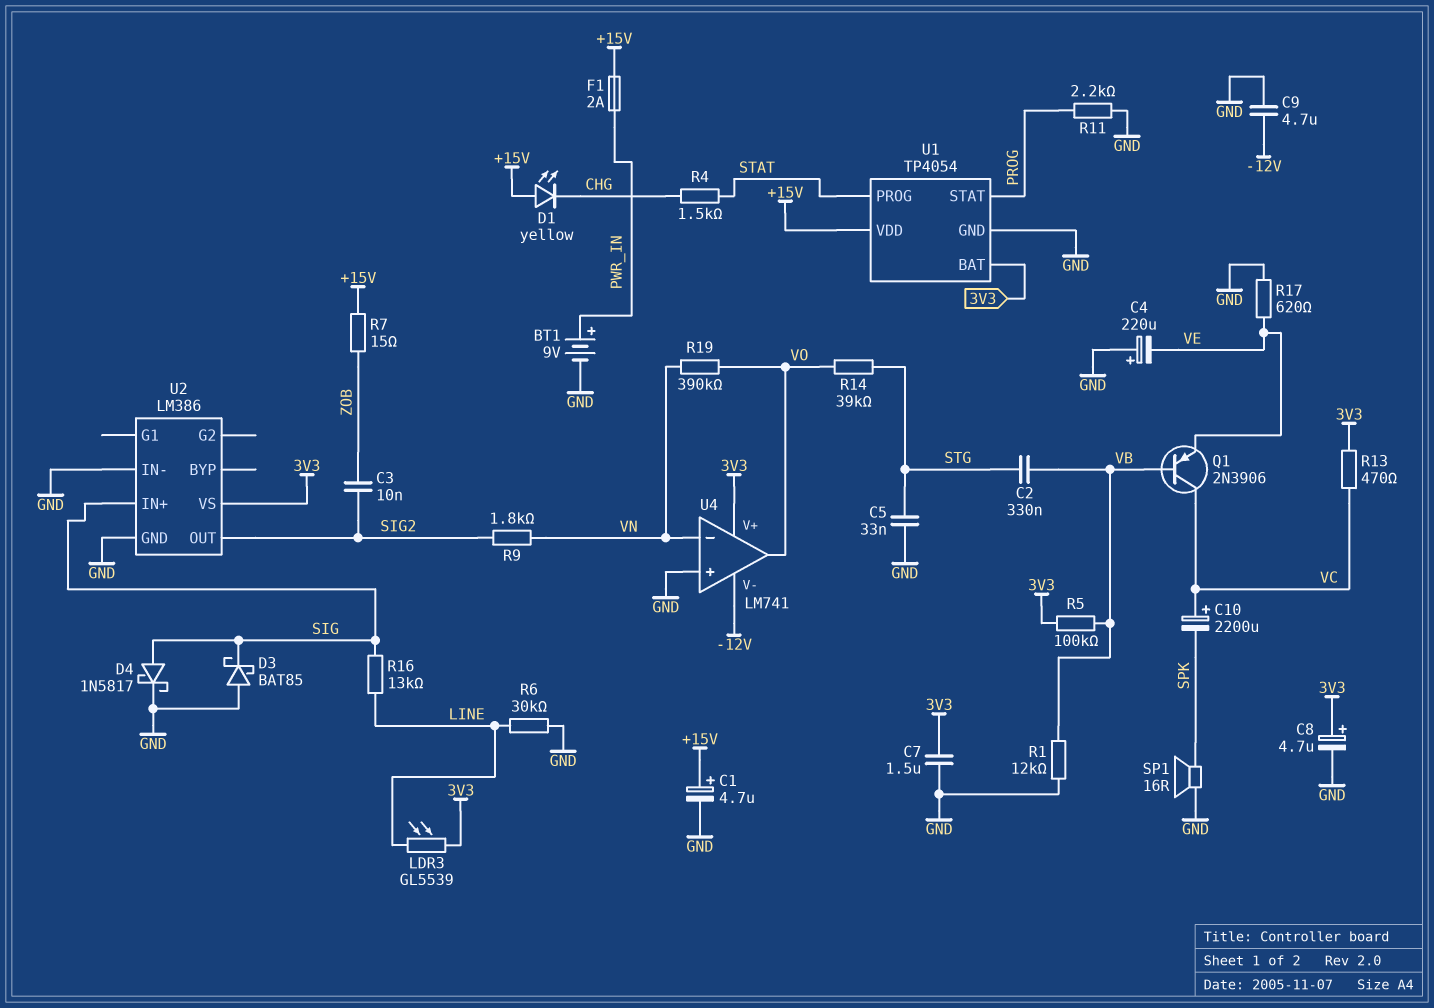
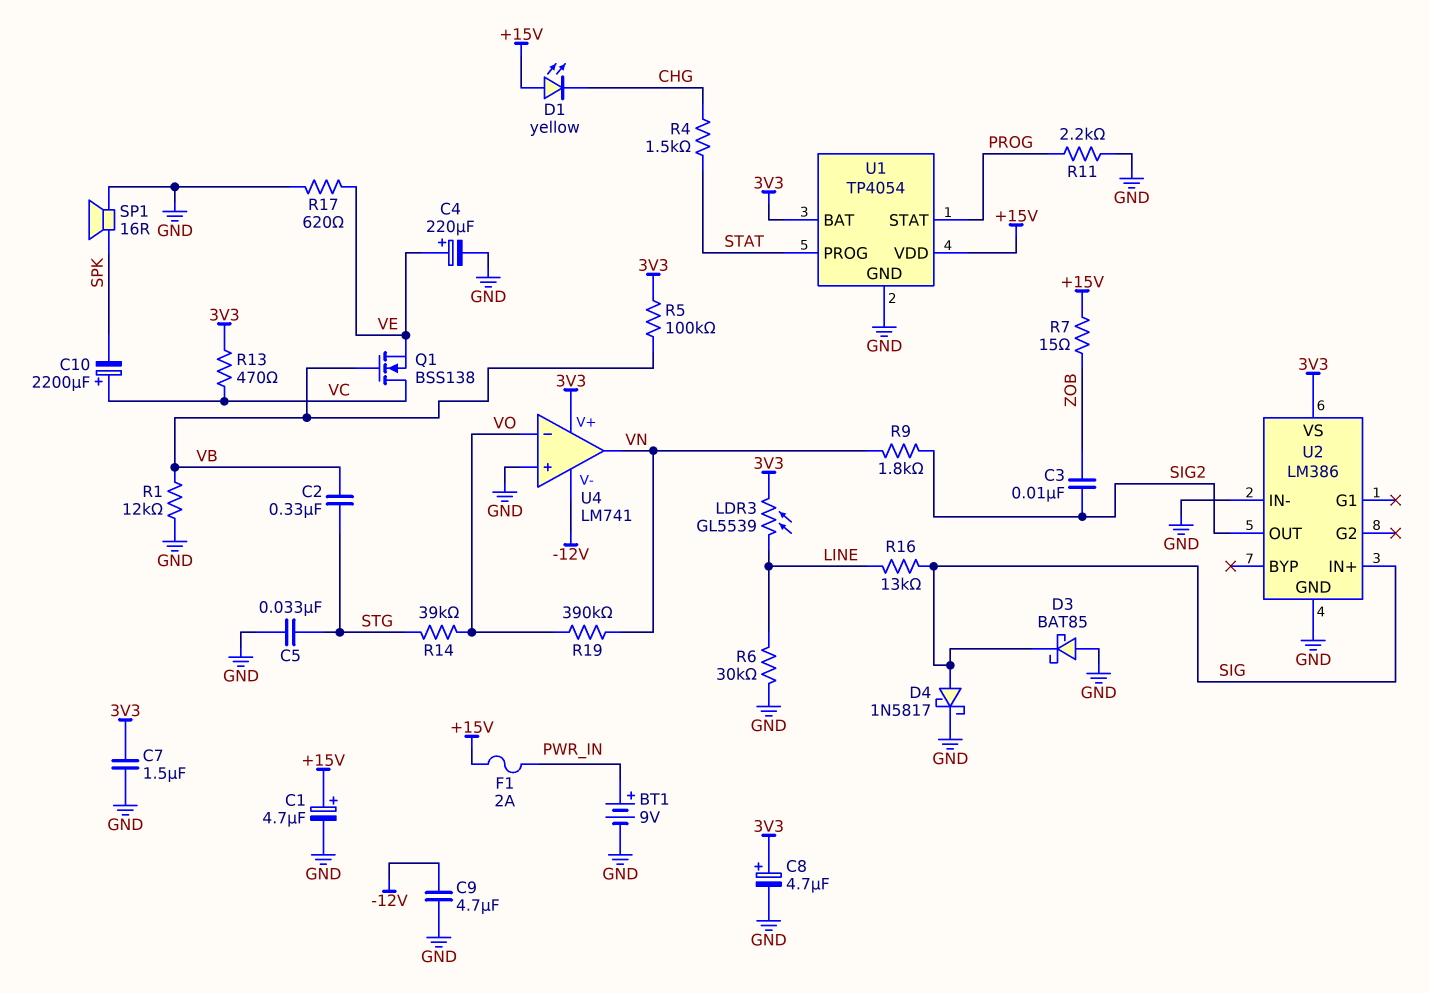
C4: 220uF (plus GND, minus VE) -> 220uF (plus VE, minus GND)
Q1: PNP 2N3906 (B VB, C VC, E VE) -> NMOS BSS138 (G VB, D VC, S VE)
U4 pin in-: VN -> VO
U4 pin out: VO -> VN

